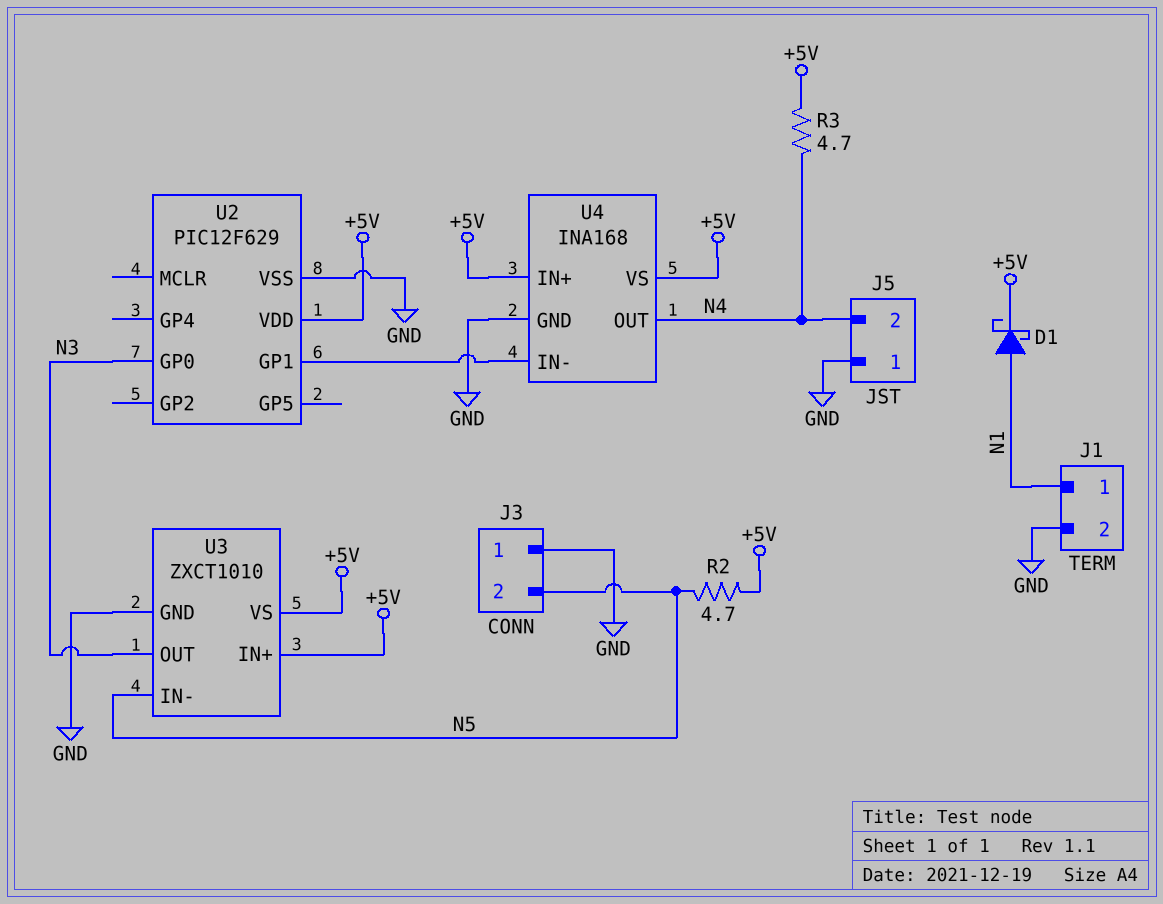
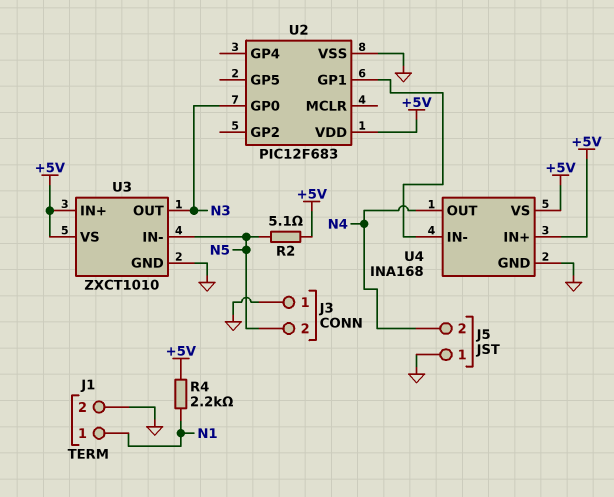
D1: schottky (A N1, K +5V) -> none
R2: 4.7 (+5V, N5) -> 5.1 (+5V, N5)
R3: 4.7 (+5V, N4) -> none
R4: none -> 2.2k (+5V, N1)
U2: PIC12F629 -> PIC12F683

